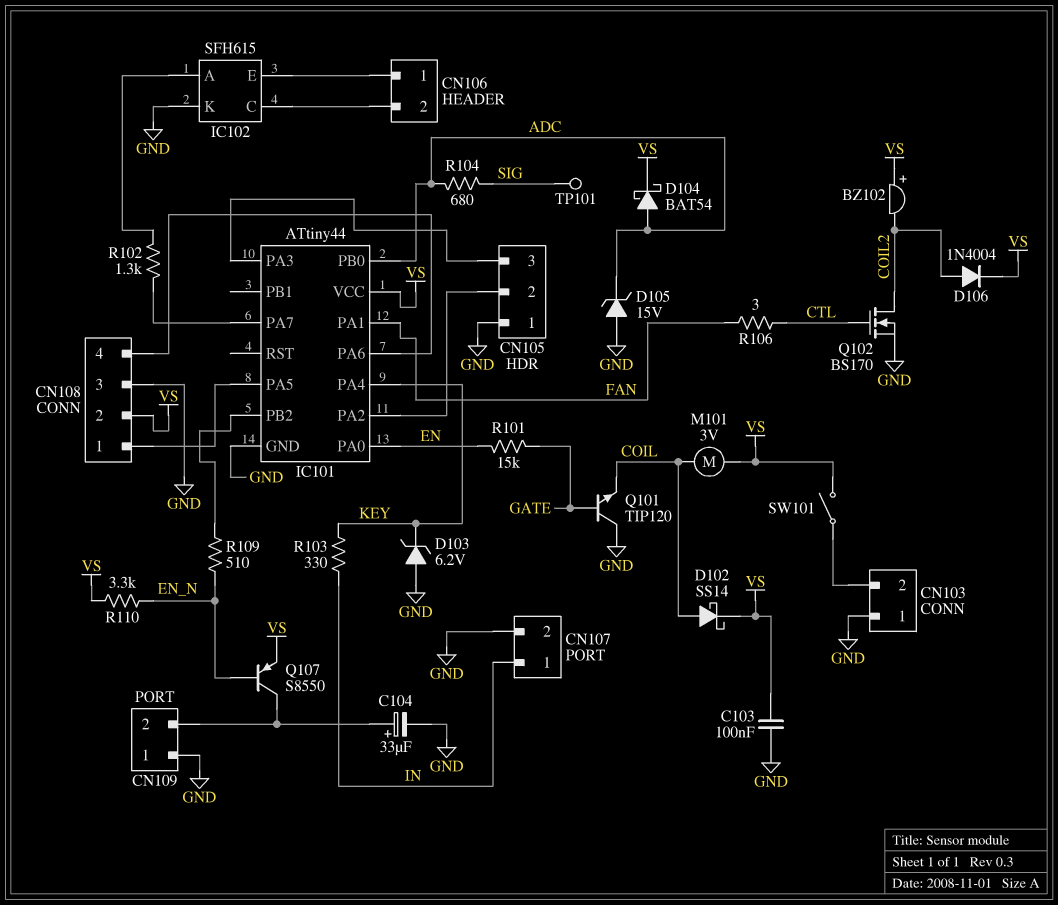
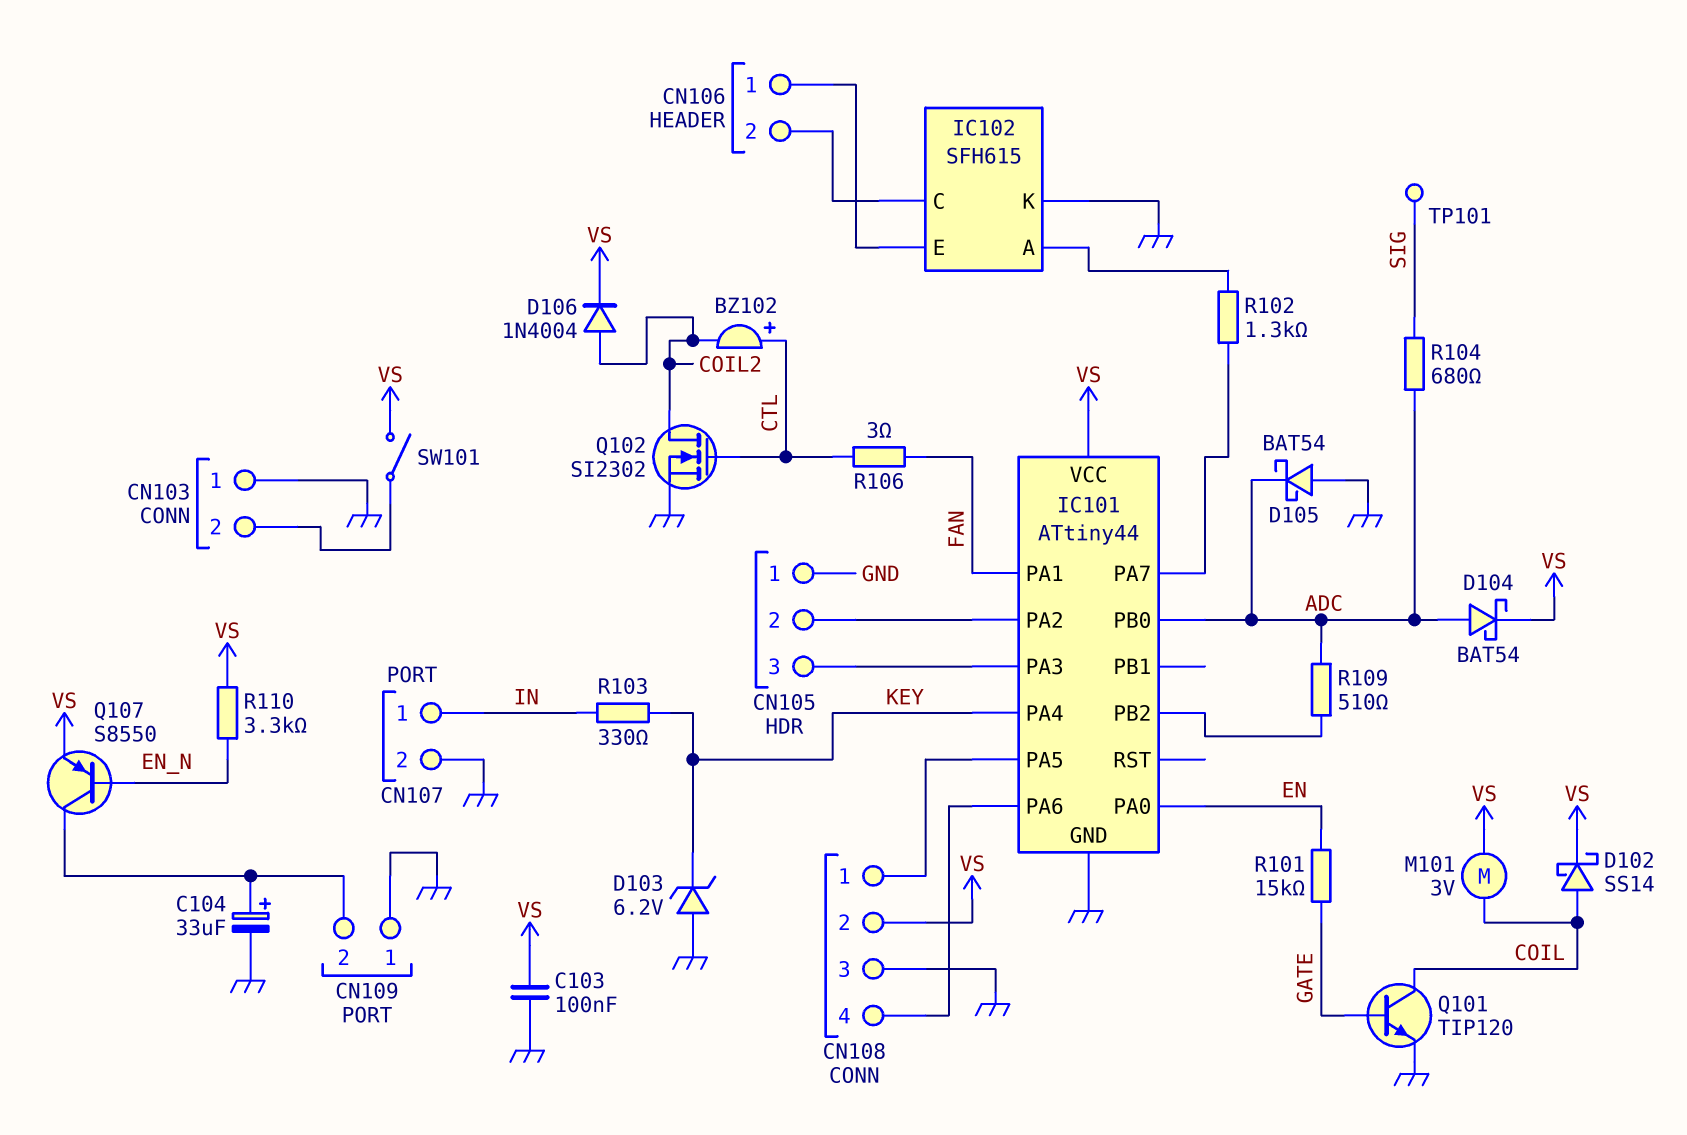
BZ102: buzzer (plus VS, minus COIL2) -> buzzer (plus CTL, minus COIL2)
D105: zener 15V (A GND, K ADC) -> schottky BAT54 (A GND, K ADC)
Q101: NPN TIP120 (B GATE, C GND, E COIL) -> NPN TIP120 (B GATE, C COIL, E GND)
Q102: NMOS BS170 (G CTL, D COIL2, S GND) -> NMOS SI2302 (G CTL, D COIL2, S GND)
R109: 510 (EN_N, IC101/PB2) -> 510 (ADC, IC101/PB2)

